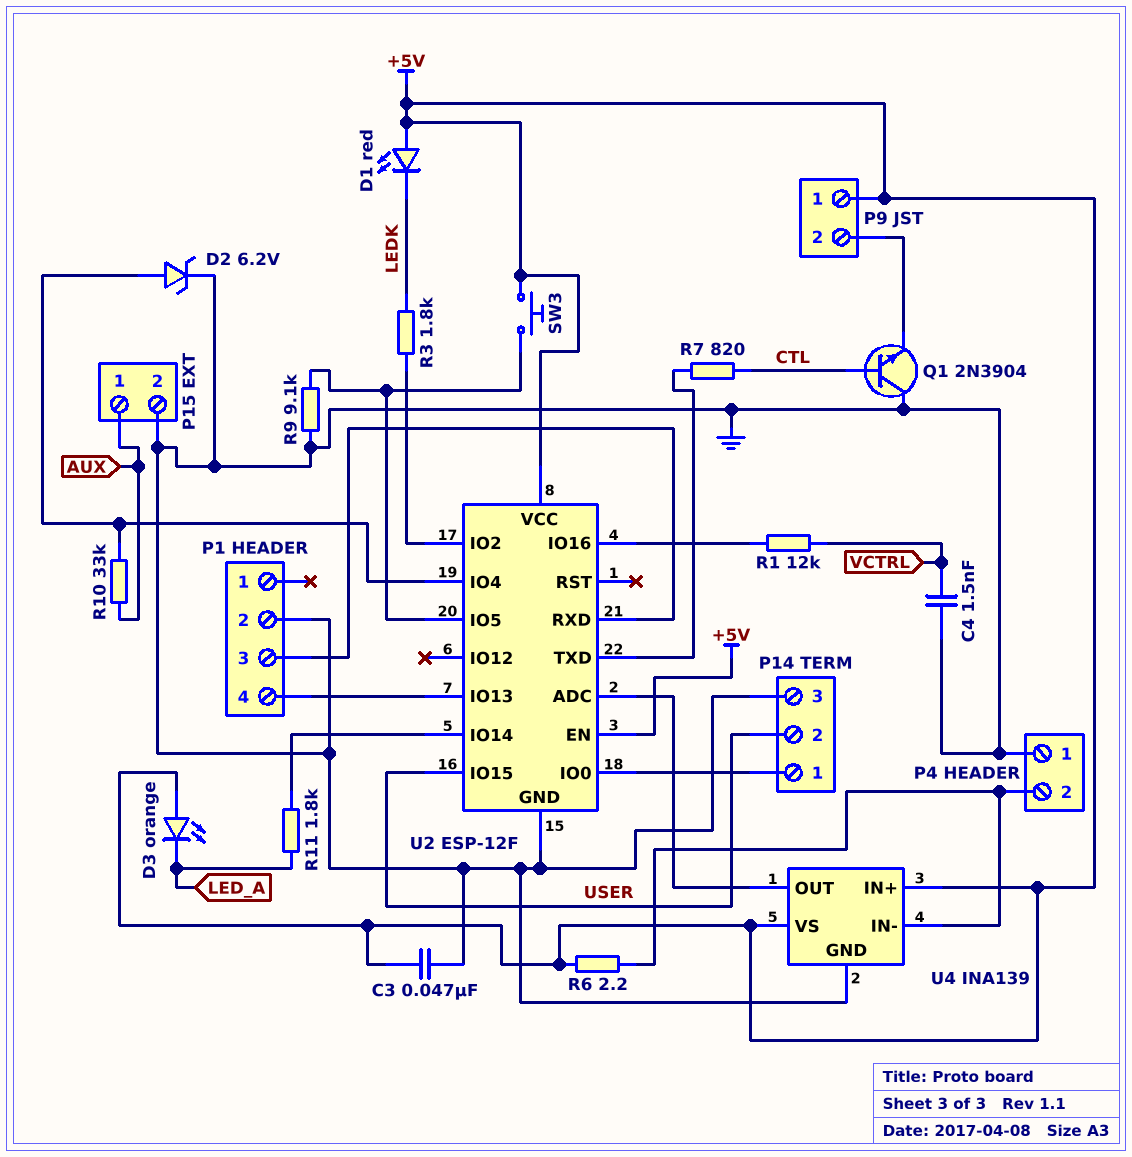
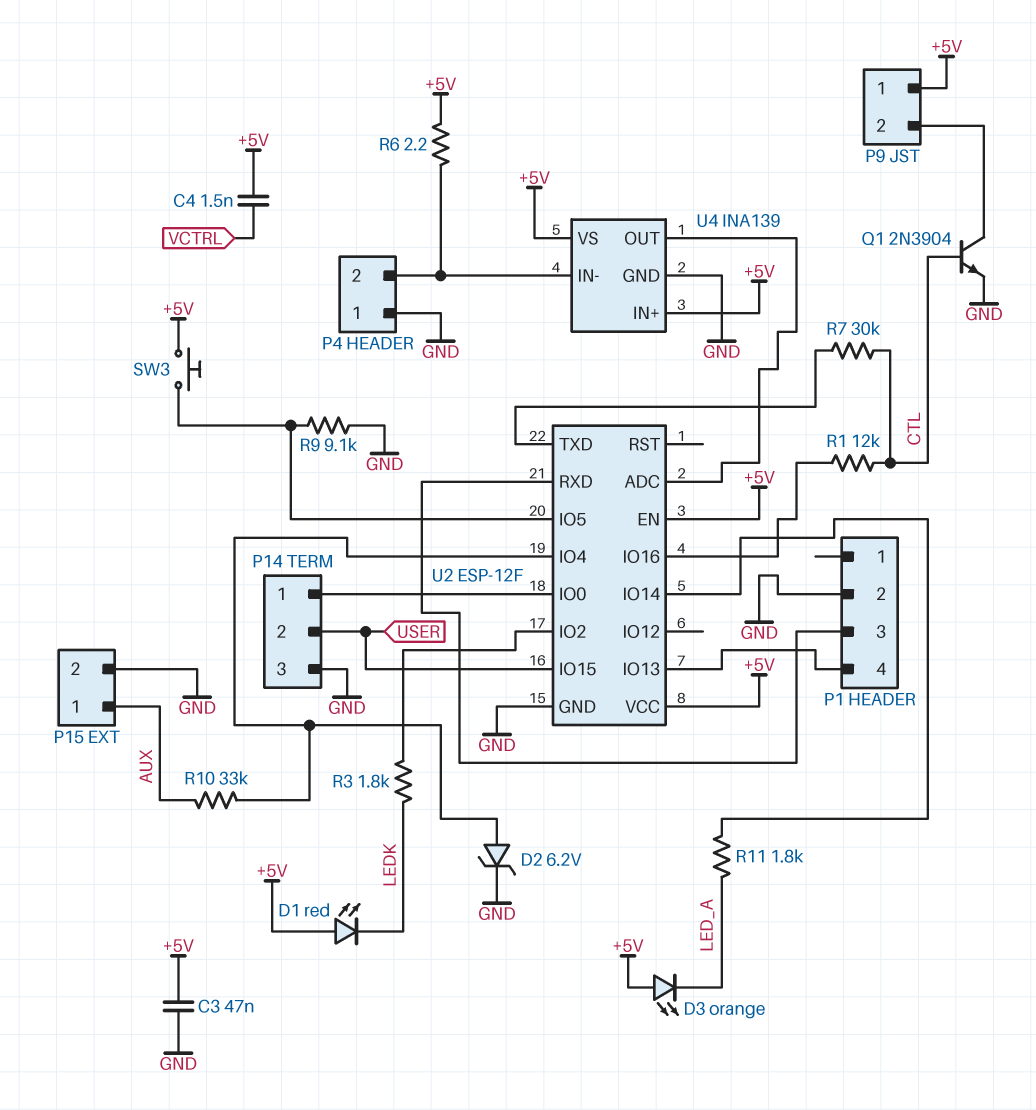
C4: 1.5nF (GND, VCTRL) -> 1.5nF (+5V, VCTRL)
Q1: NPN 2N3904 (B CTL, C GND, E P9/2) -> NPN 2N3904 (B CTL, C P9/2, E GND)
R1: 12k (U2/IO16, VCTRL) -> 12k (CTL, U2/IO16)
R7: 820 (CTL, U2/TXD) -> 30k (CTL, U2/TXD)

